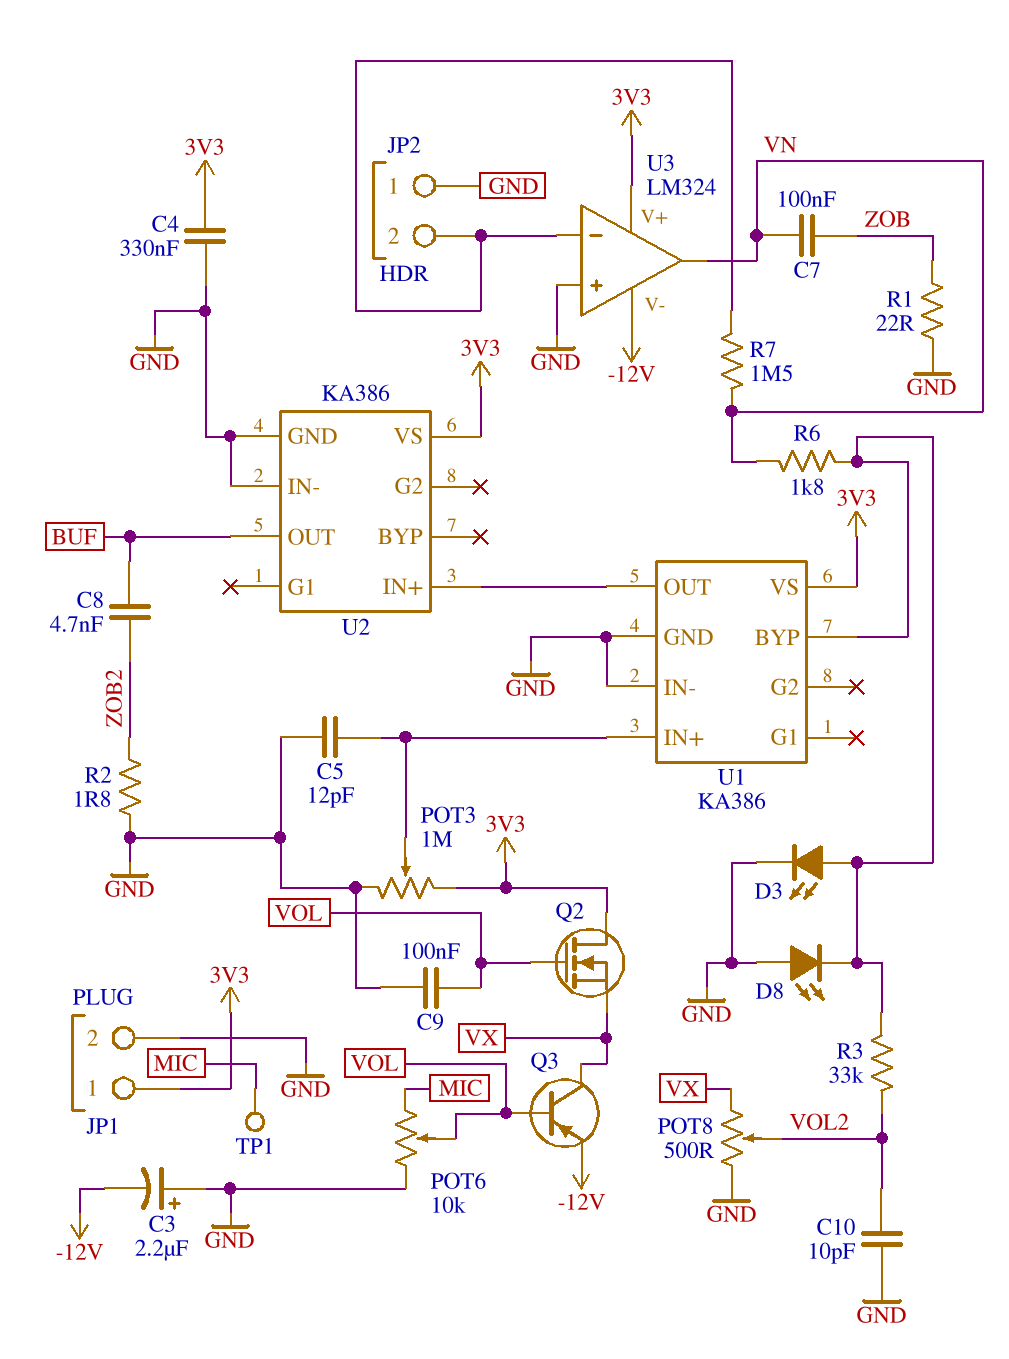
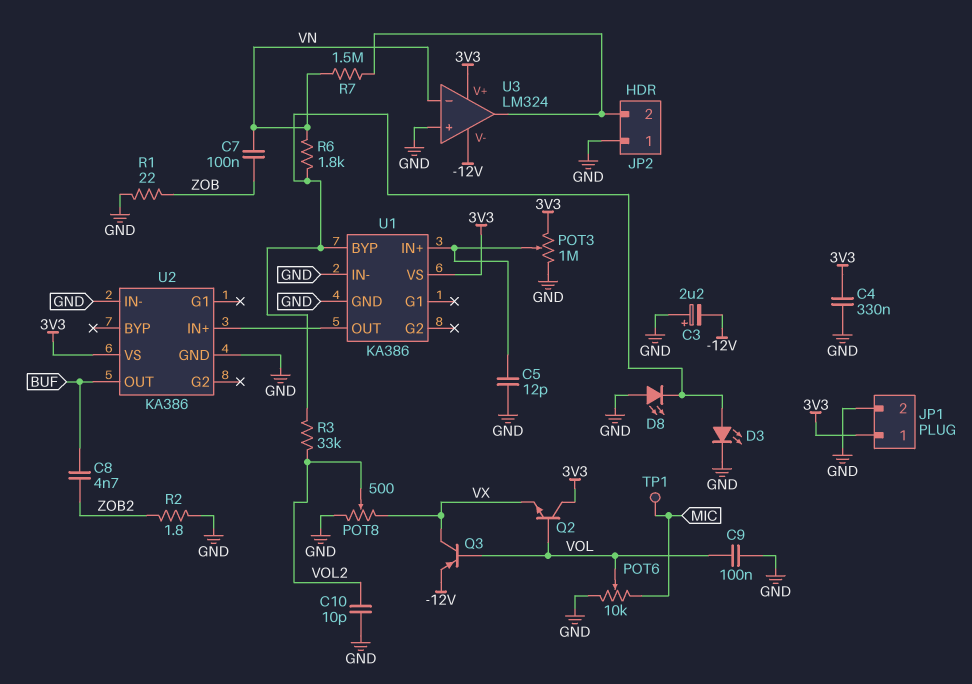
Q2: NMOS (G VOL, D 3V3, S VX) -> NPN (B VOL, C 3V3, E VX)
U3 pin in-: JP2/2 -> VN
U3 pin out: VN -> JP2/2

